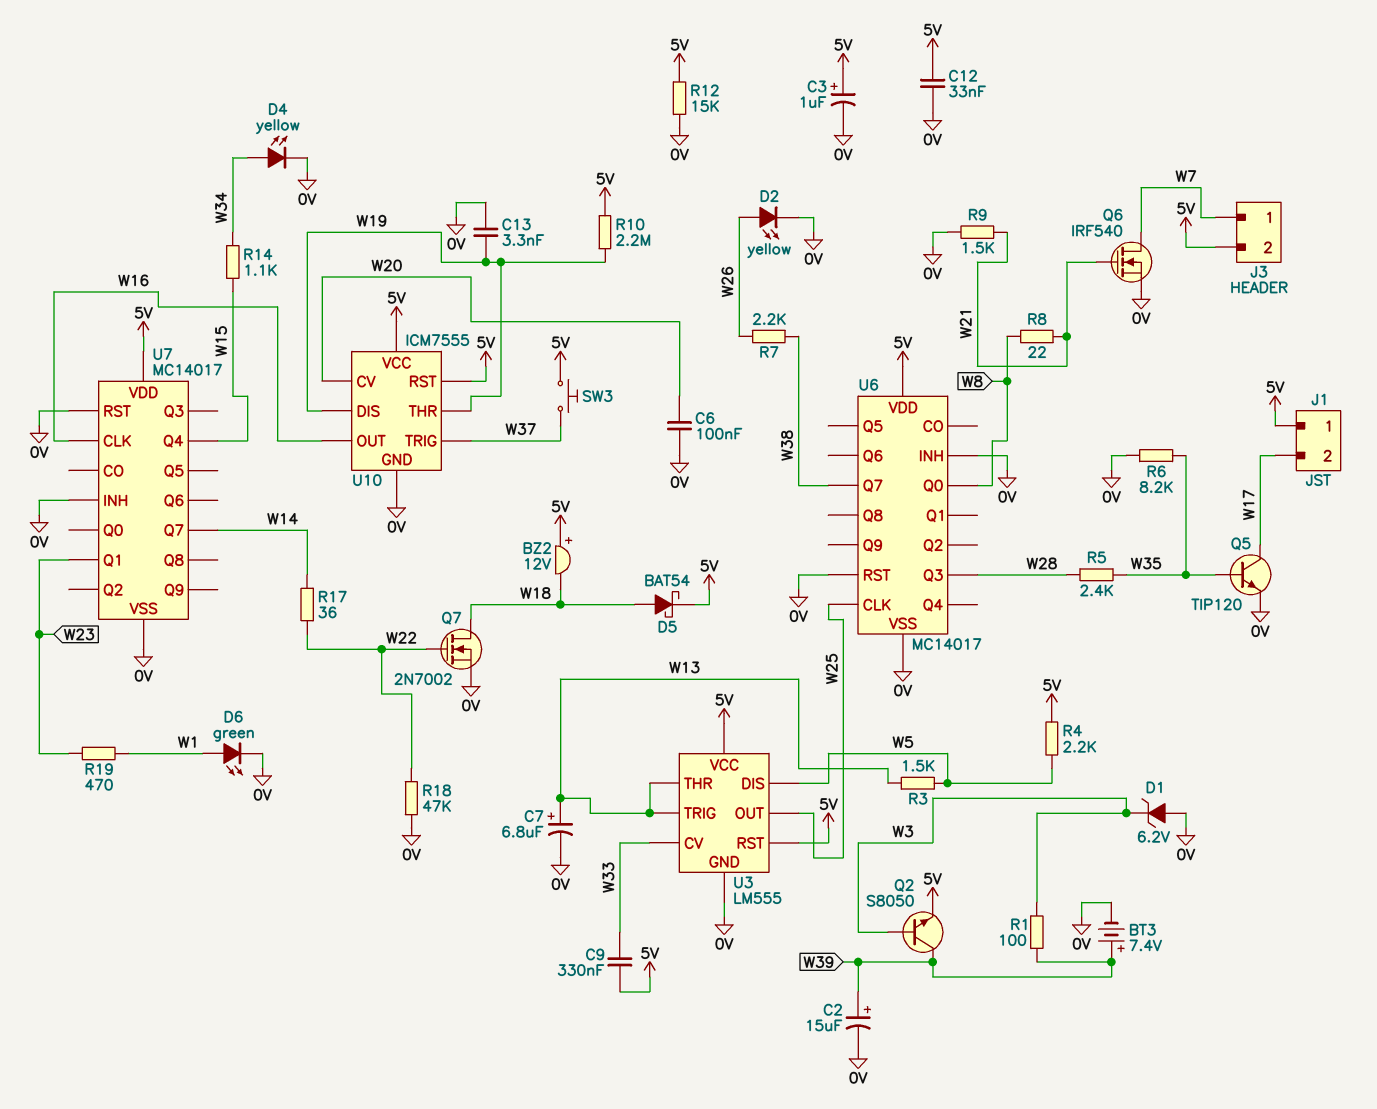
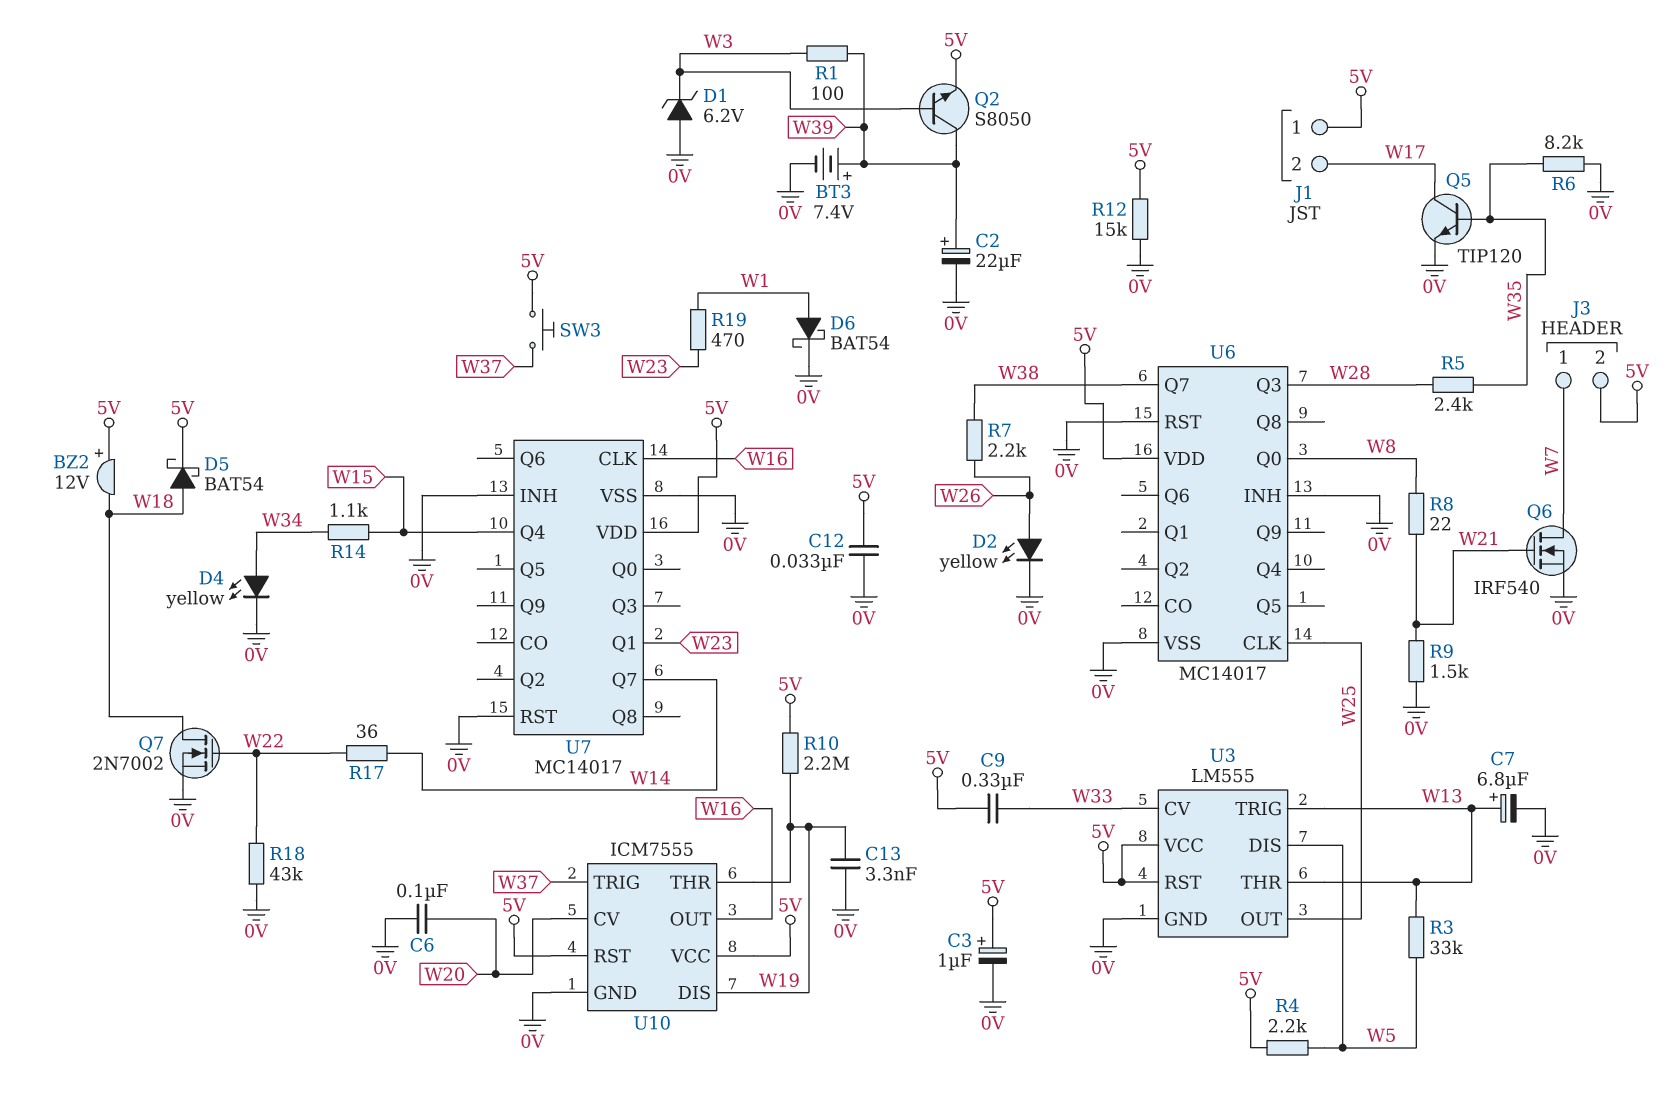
C2: 15uF (plus W39, minus 0V) -> 22uF (plus W39, minus 0V)
D6: LED green (A W1, K 0V) -> schottky BAT54 (A W1, K 0V)
R3: 1.5k (W5, W13) -> 33k (W5, W13)
R18: 47k (0V, W22) -> 43k (0V, W22)

